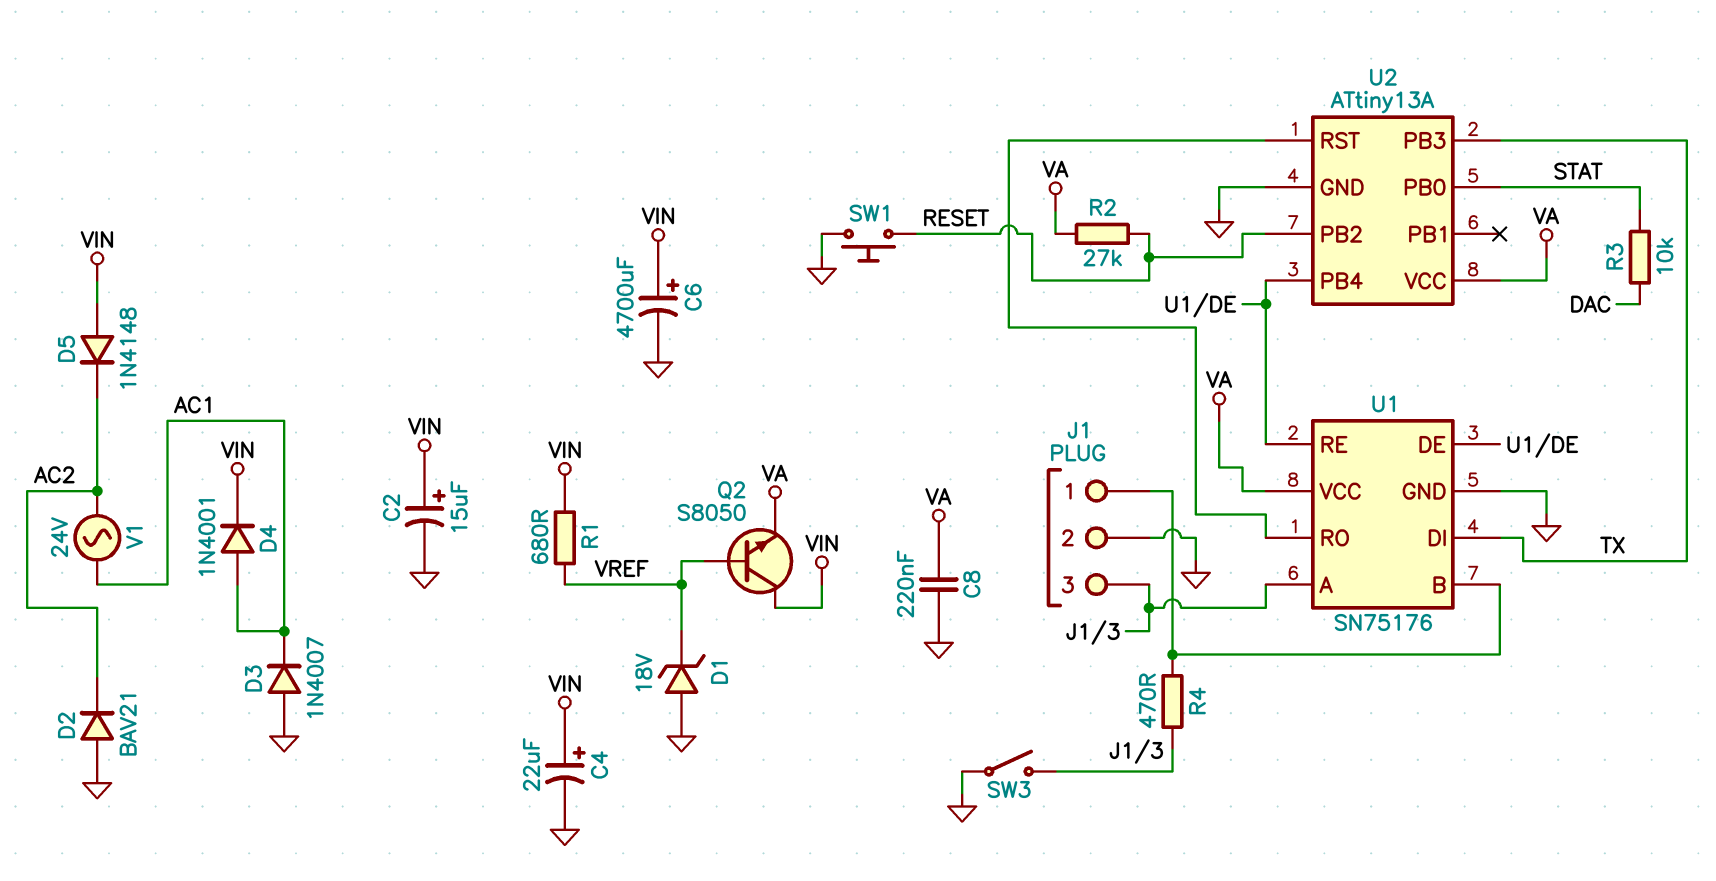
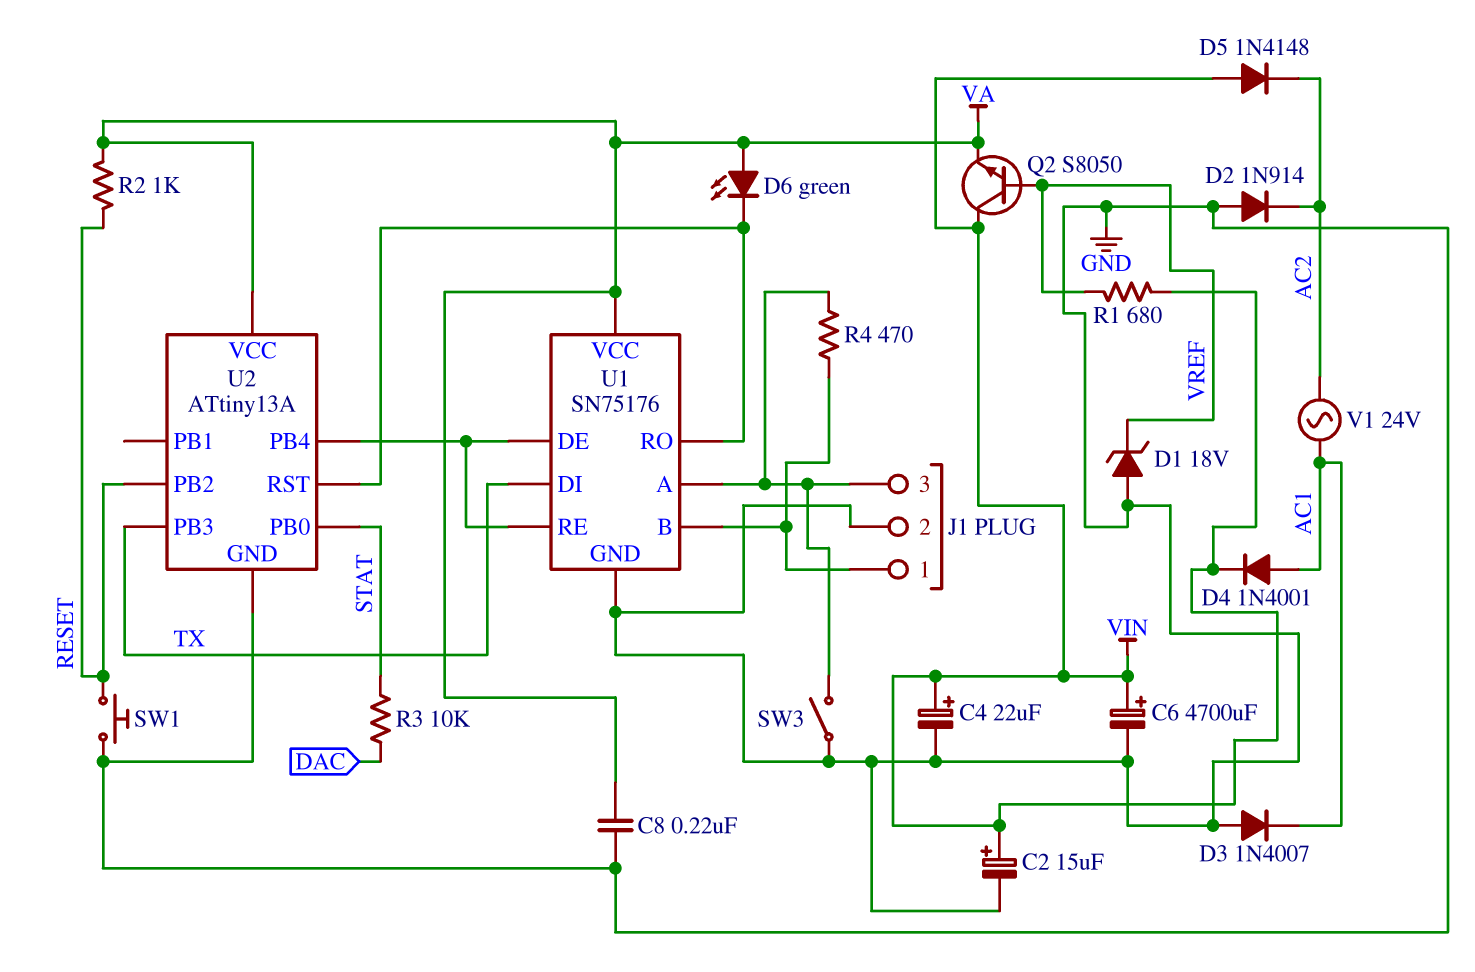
D2: diode BAV21 (A GND, K AC2) -> diode 1N914 (A GND, K AC2)
D6: none -> LED green (A VA, K U1/RO)
R2: 27k (RESET, VA) -> 1k (RESET, VA)

